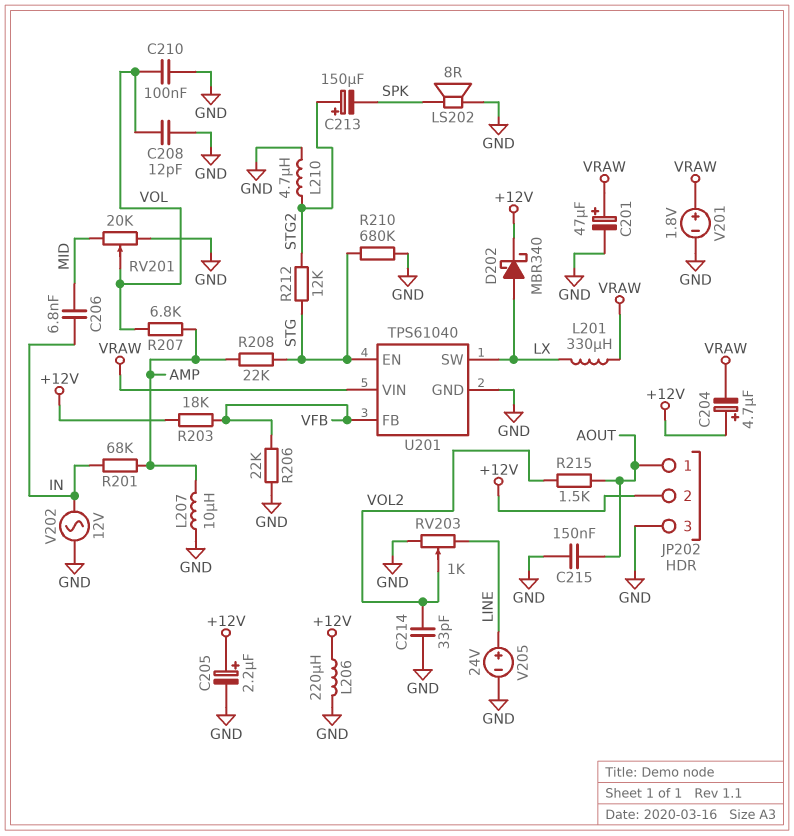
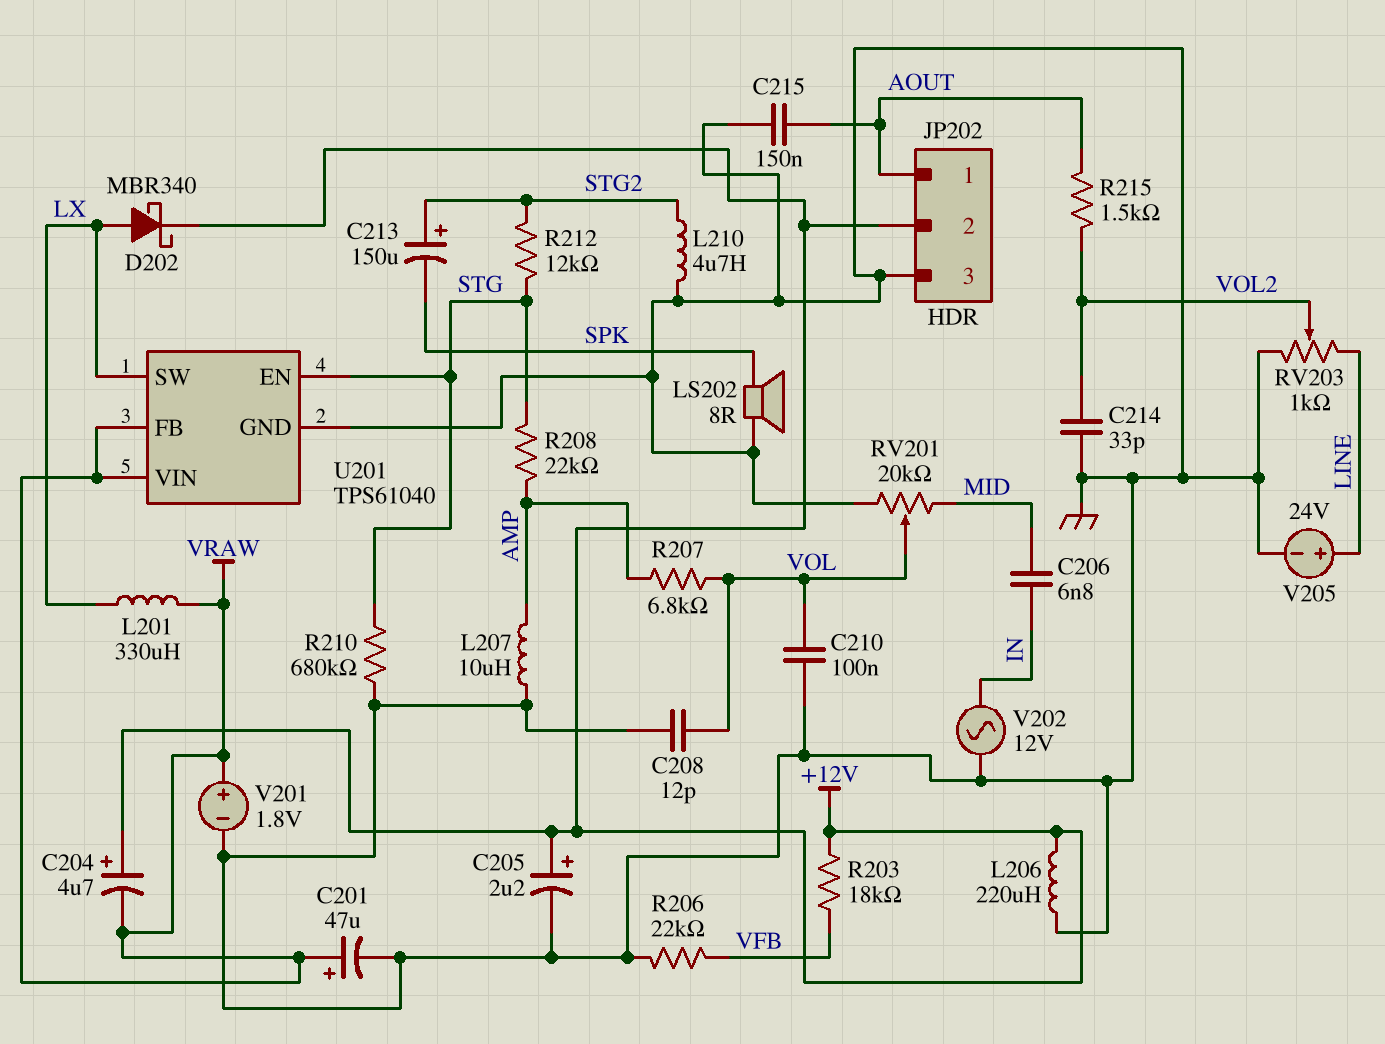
R201: 68k (AMP, IN) -> none
U201 pin FB: VFB -> VRAW

